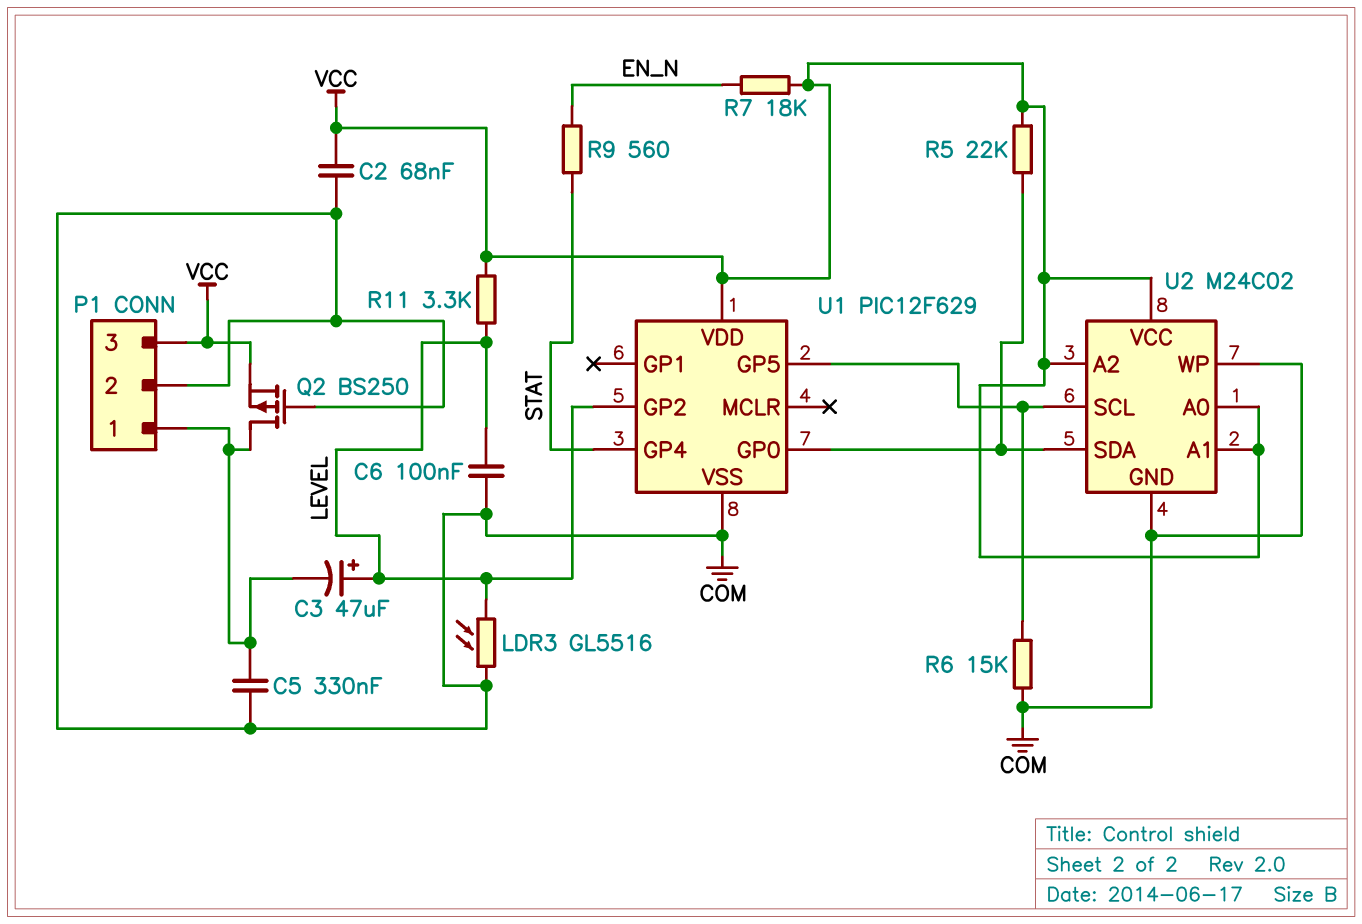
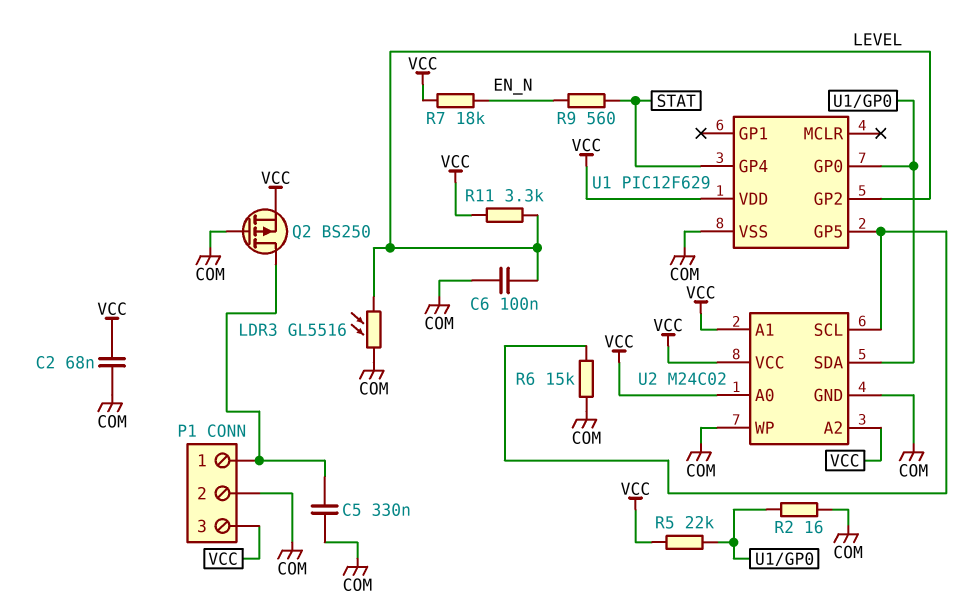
C3: 47uF (plus LEVEL, minus P1/1) -> none
R2: none -> 16 (COM, U1/GP0)

